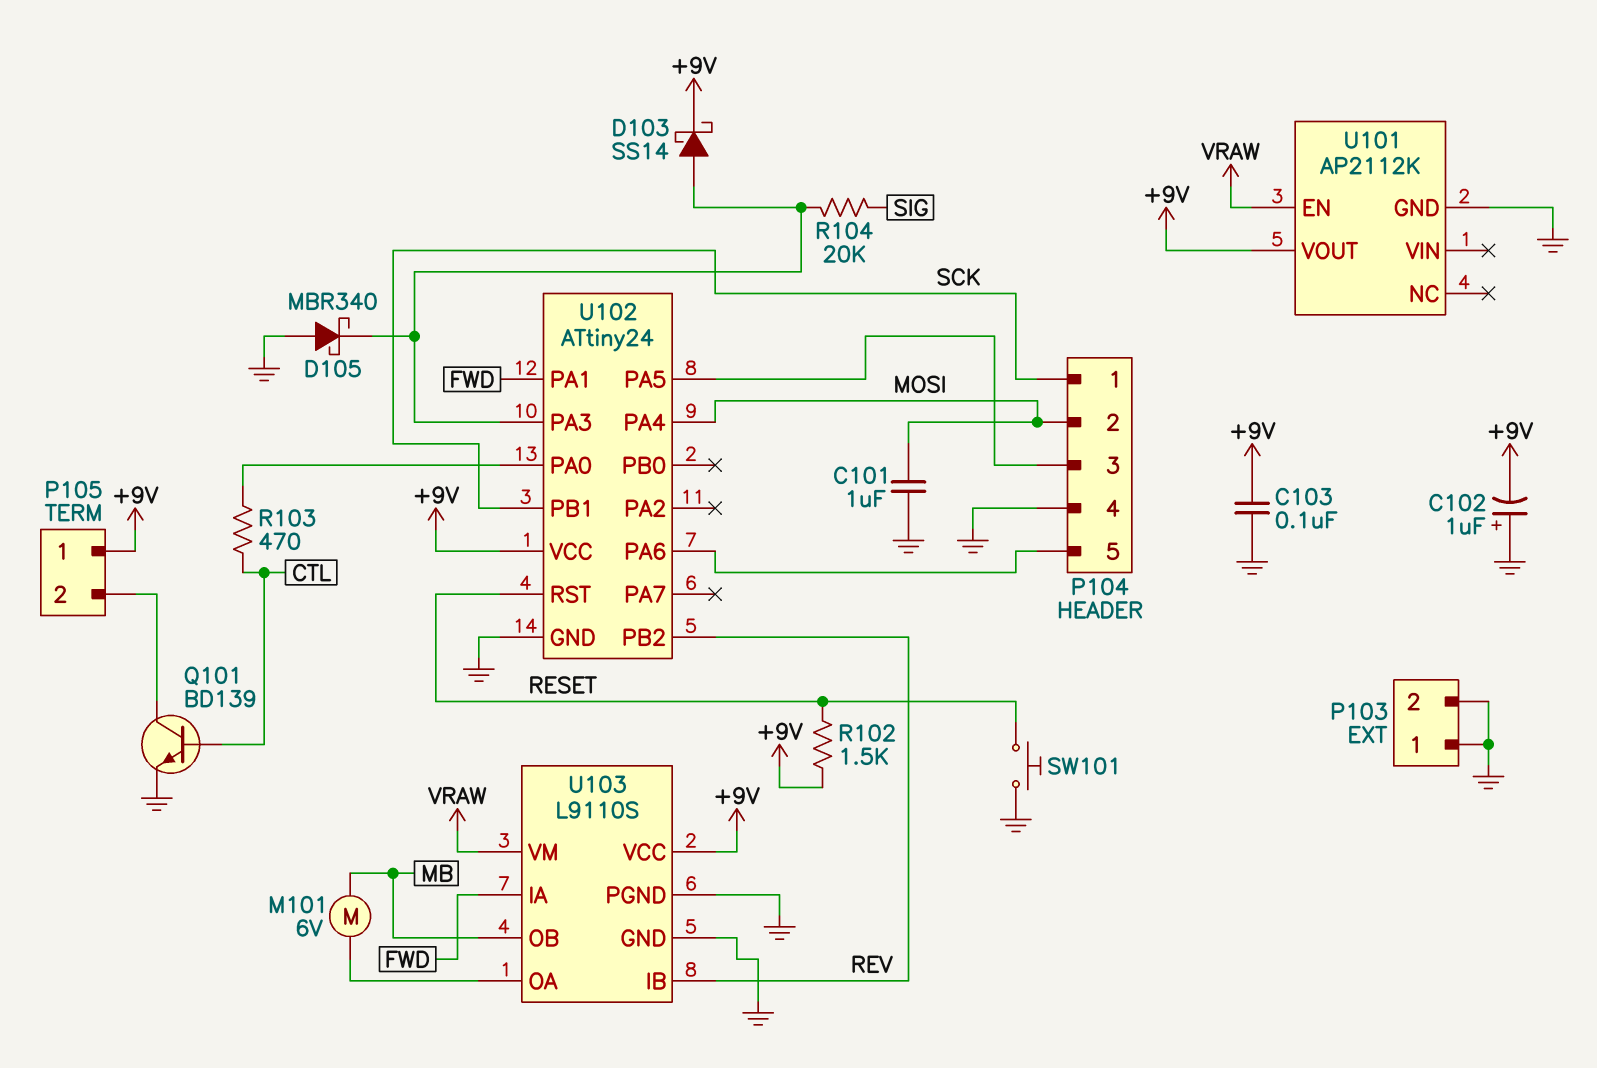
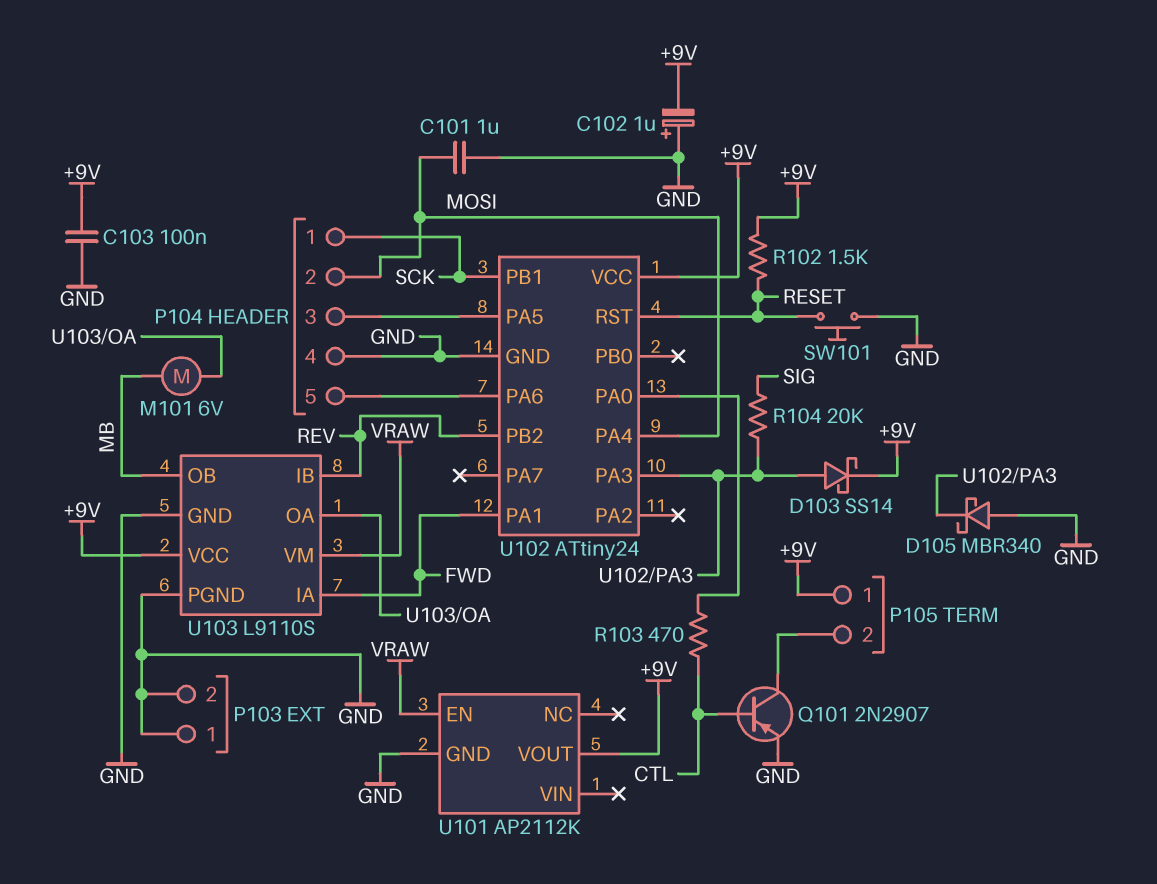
Q101: NPN BD139 (B CTL, C P105/2, E GND) -> PNP 2N2907 (B CTL, C P105/2, E GND)

